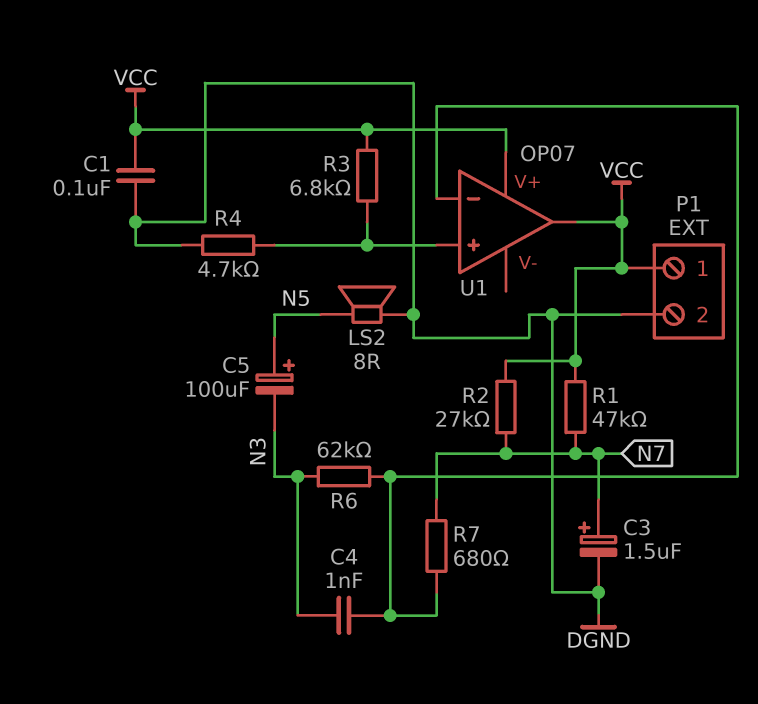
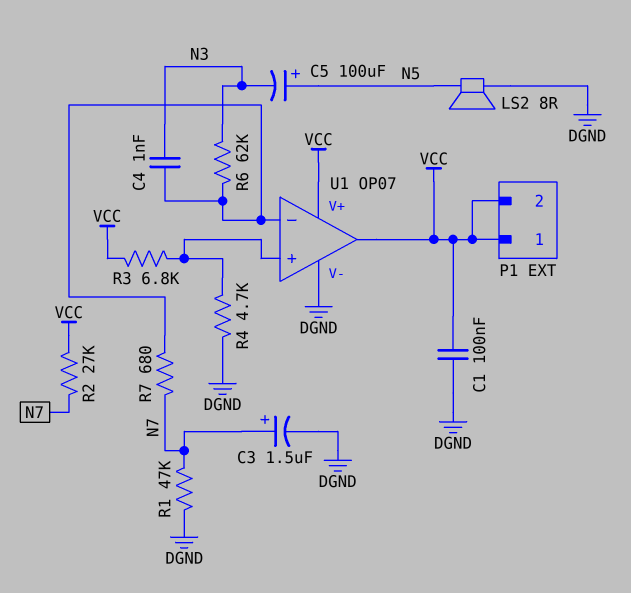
P1 pin 2: DGND -> VCC
R1: 47k (N7, VCC) -> 47k (DGND, N7)
U1 pin V-: none -> DGND

